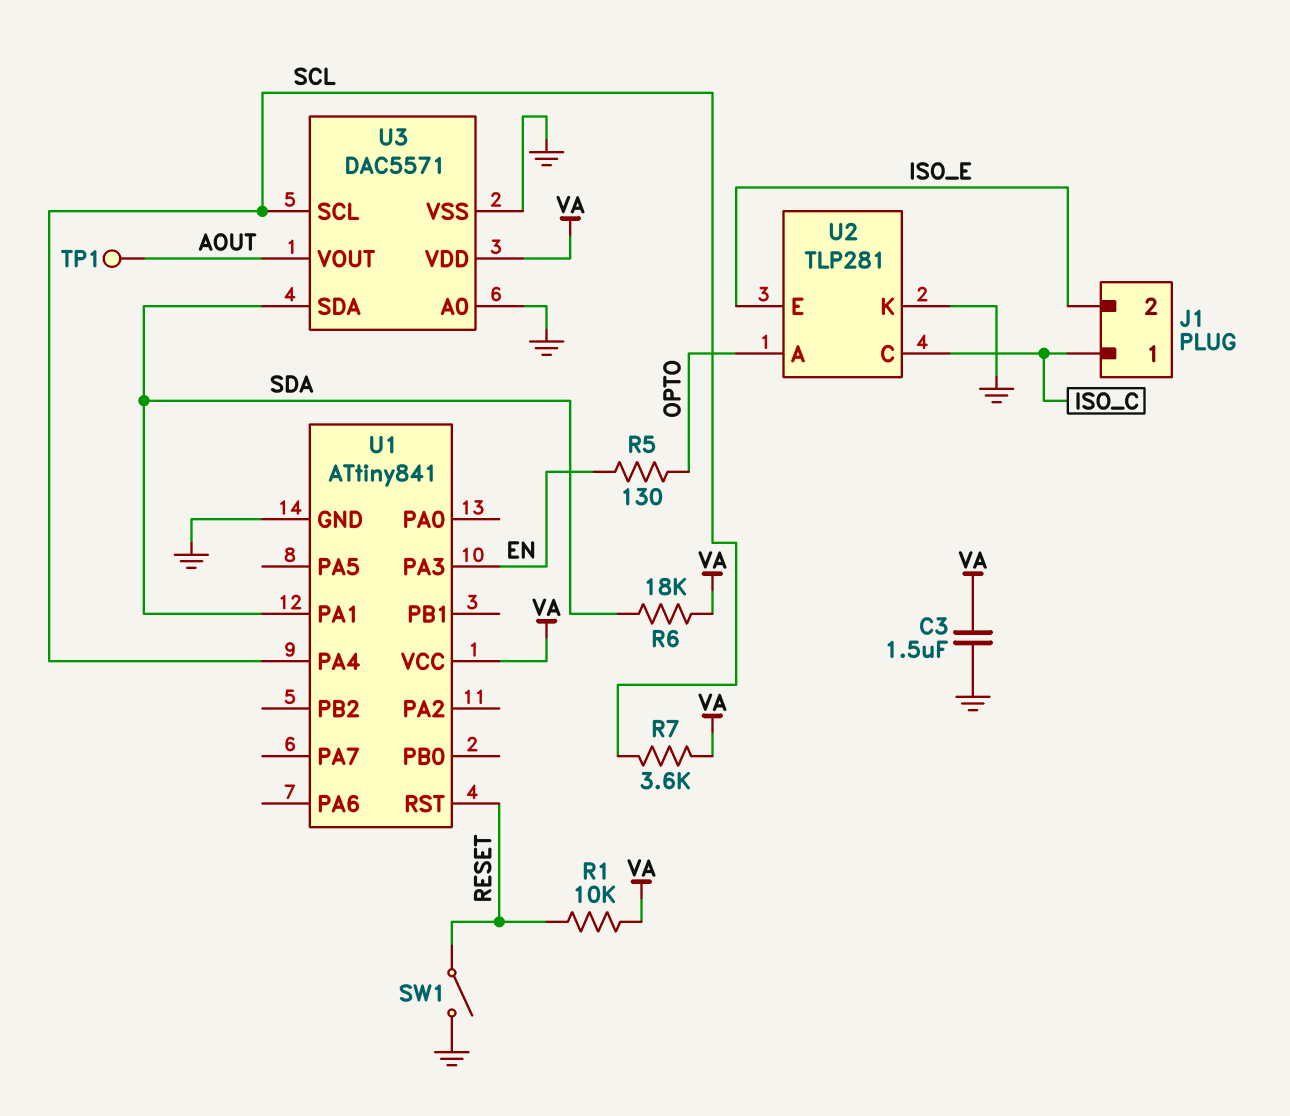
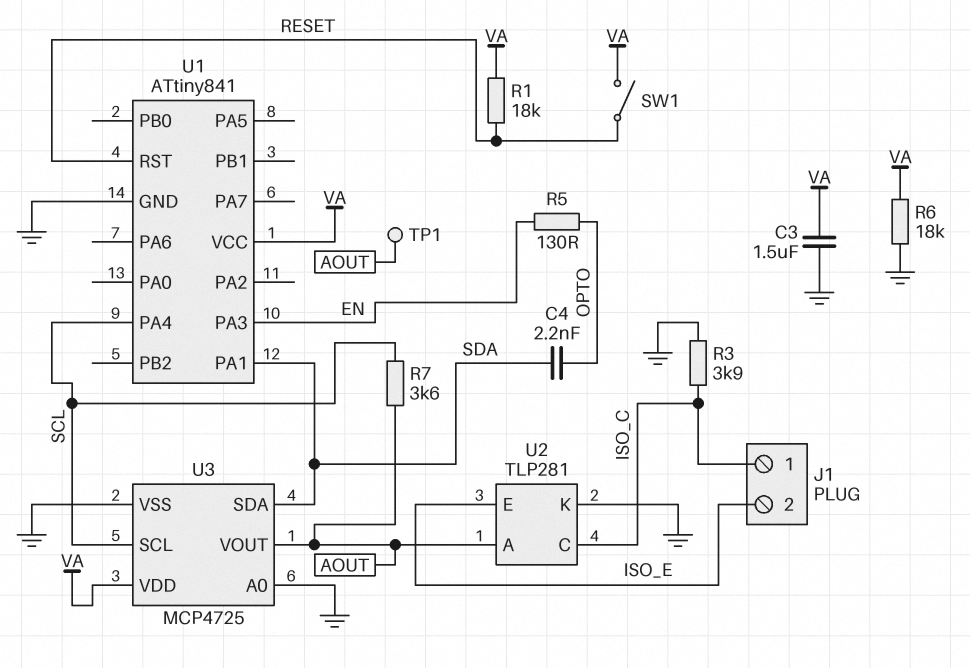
C4: none -> 2.2nF (OPTO, SDA)
R1: 10k (RESET, VA) -> 18k (RESET, VA)
R3: none -> 3.9k (GND, ISO_C)
R6: 18k (SDA, VA) -> 18k (GND, VA)
R7: 3.6k (SCL, VA) -> 3.6k (AOUT, SCL)
SW1: switch (GND, RESET) -> switch (RESET, VA)
U2 pin A: OPTO -> AOUT
U3: DAC5571 -> MCP4725

